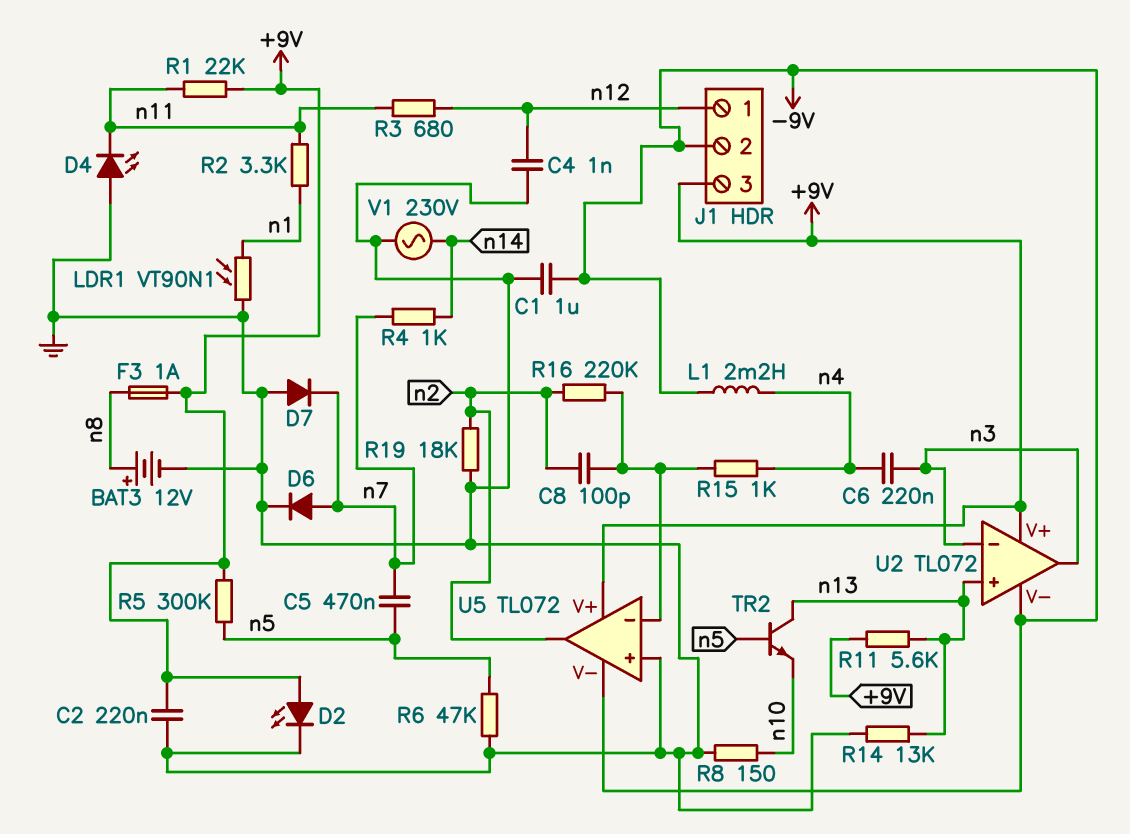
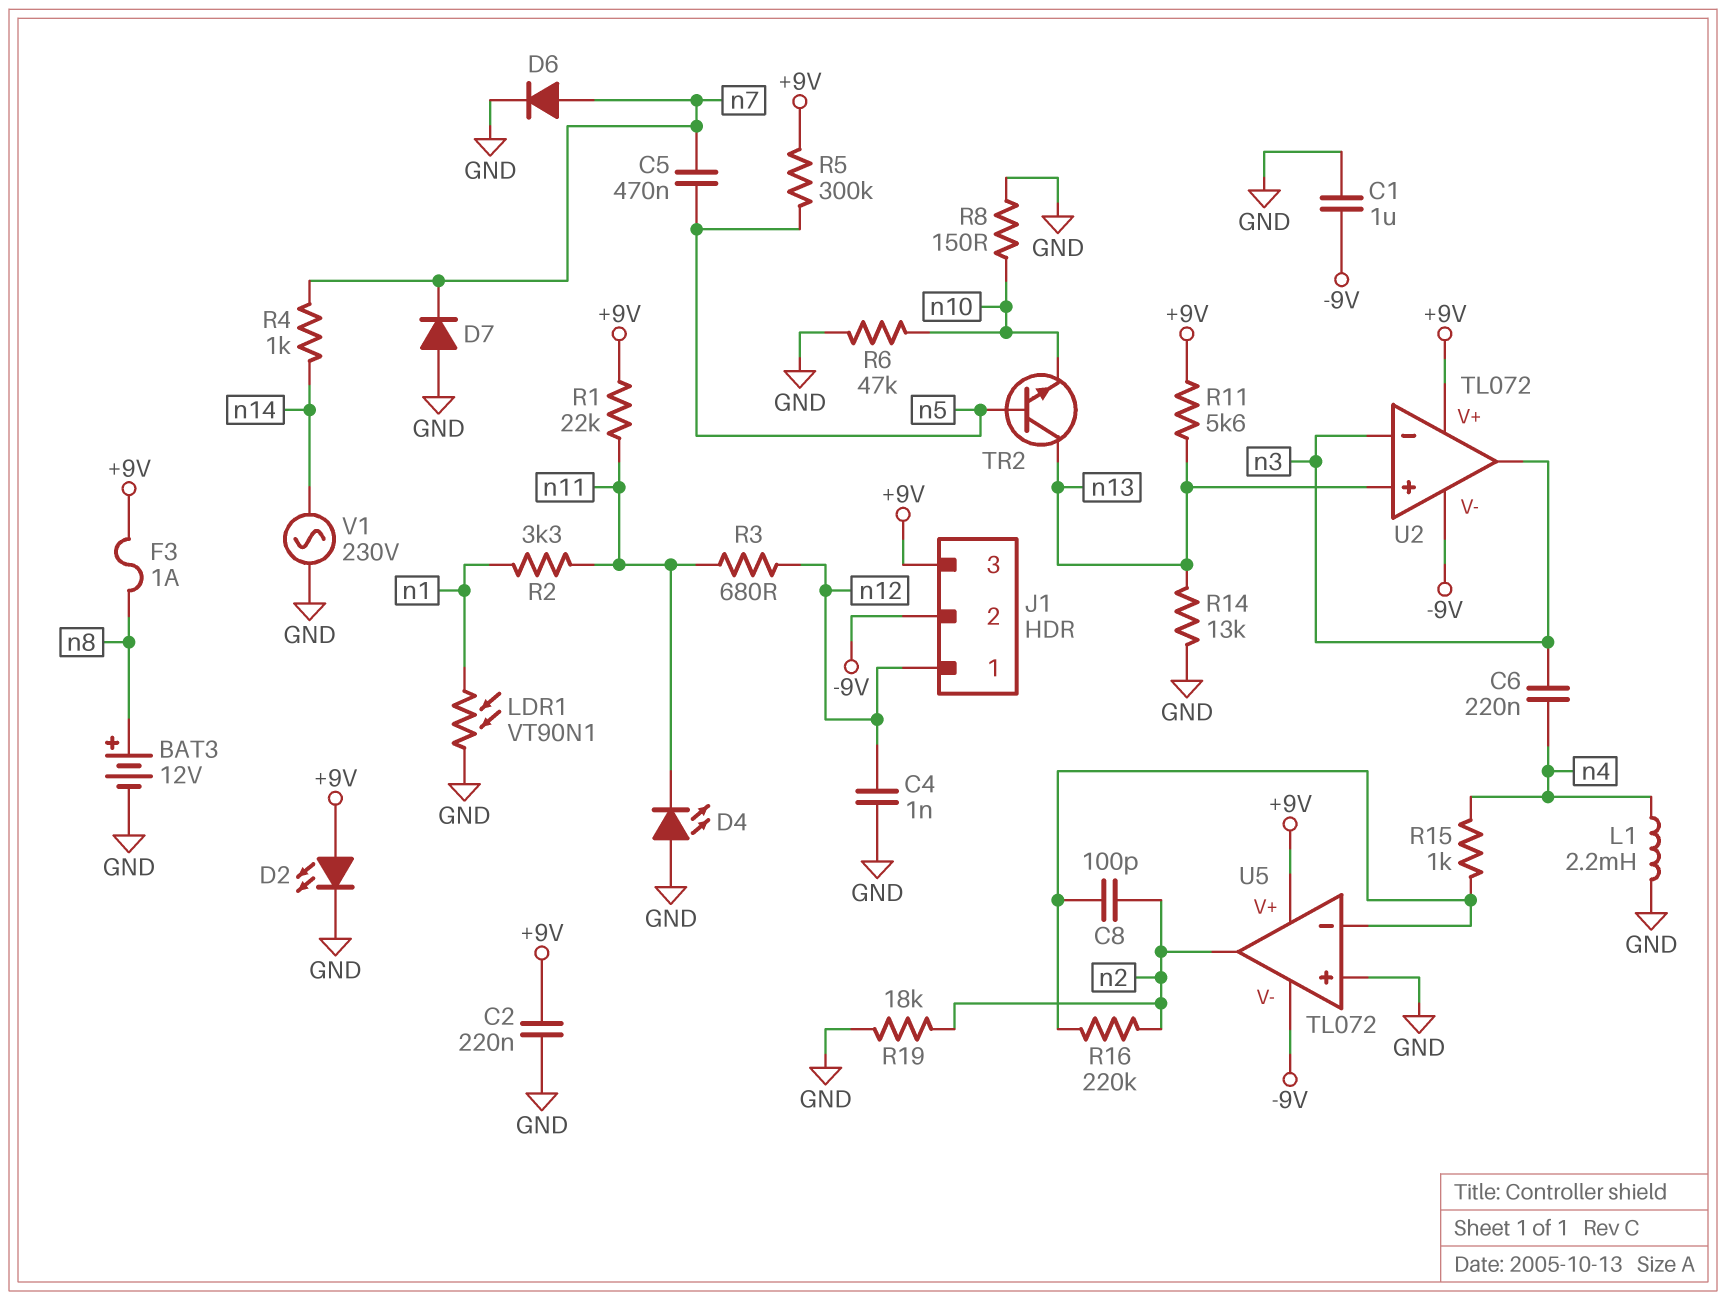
L1: 2.2mH (-9V, n4) -> 2.2mH (GND, n4)
R6: 47k (GND, n5) -> 47k (GND, n10)

